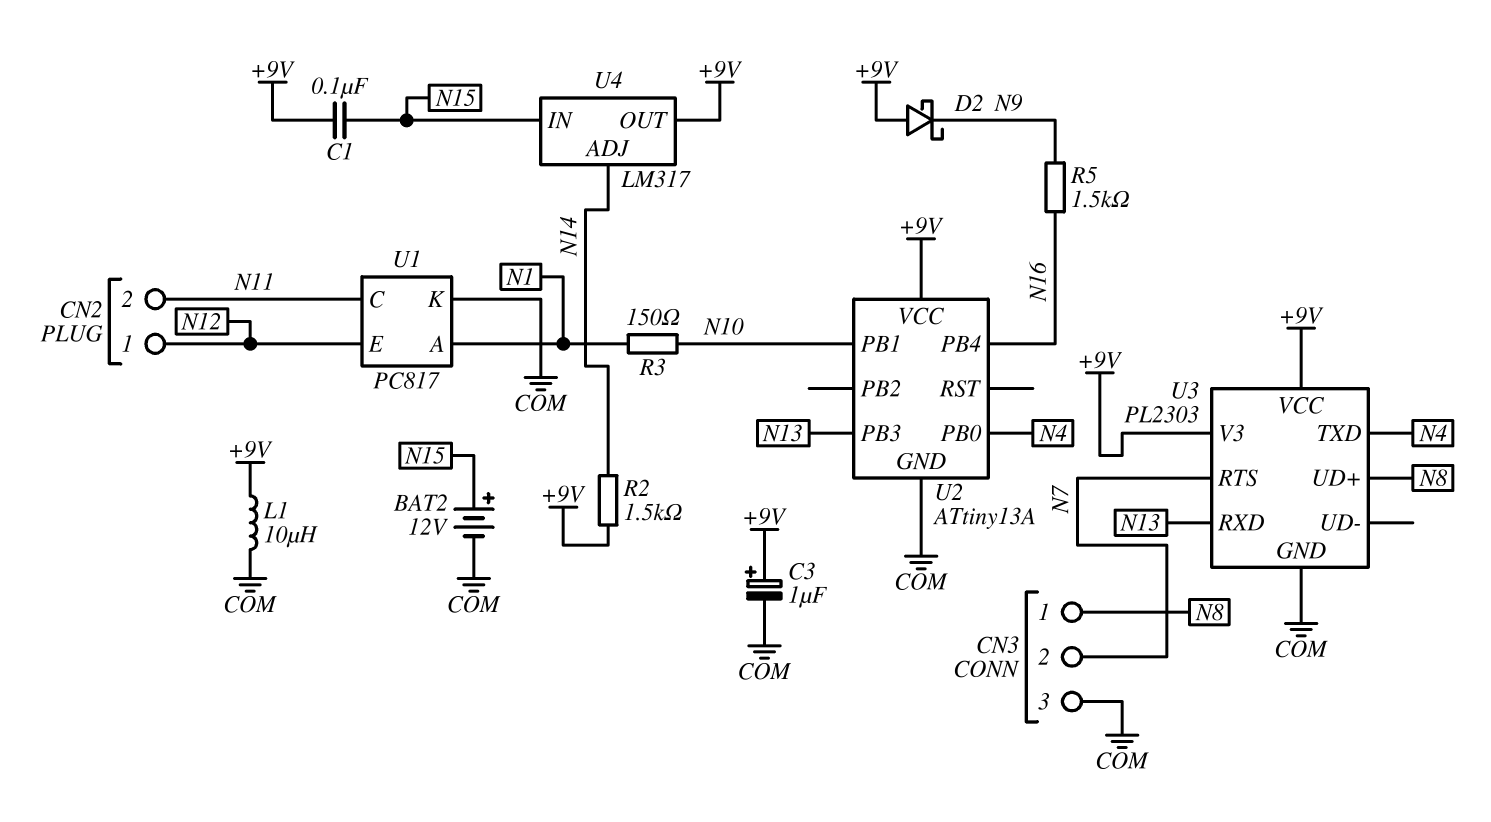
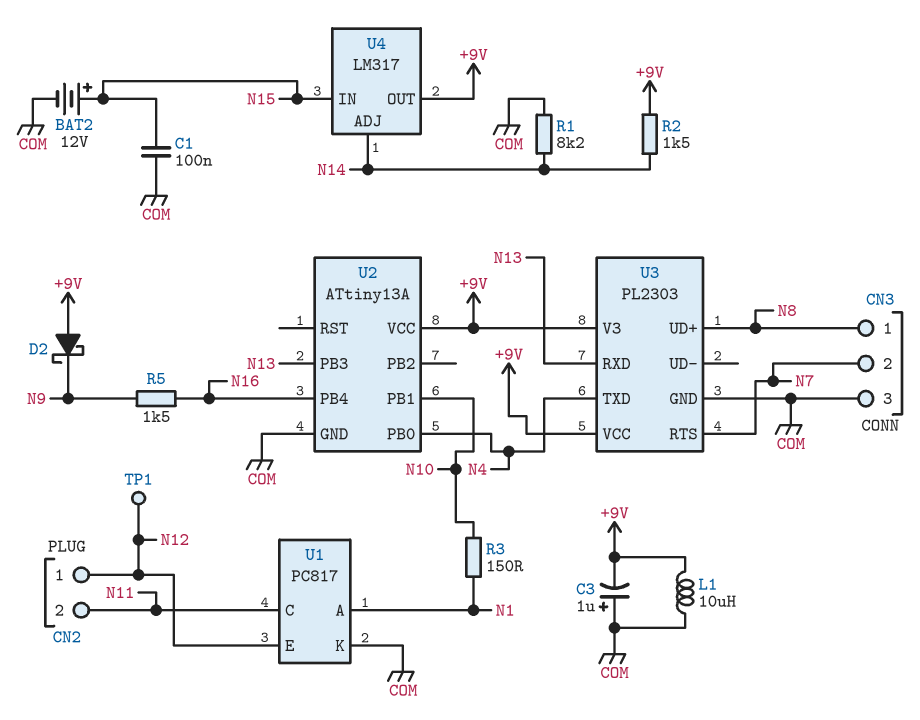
C1: 100nF (+9V, N15) -> 100nF (COM, N15)
C3: 1uF (plus +9V, minus COM) -> 1uF (plus COM, minus +9V)
R1: none -> 8.2k (COM, N14)
TP1: none -> test point (N12)

